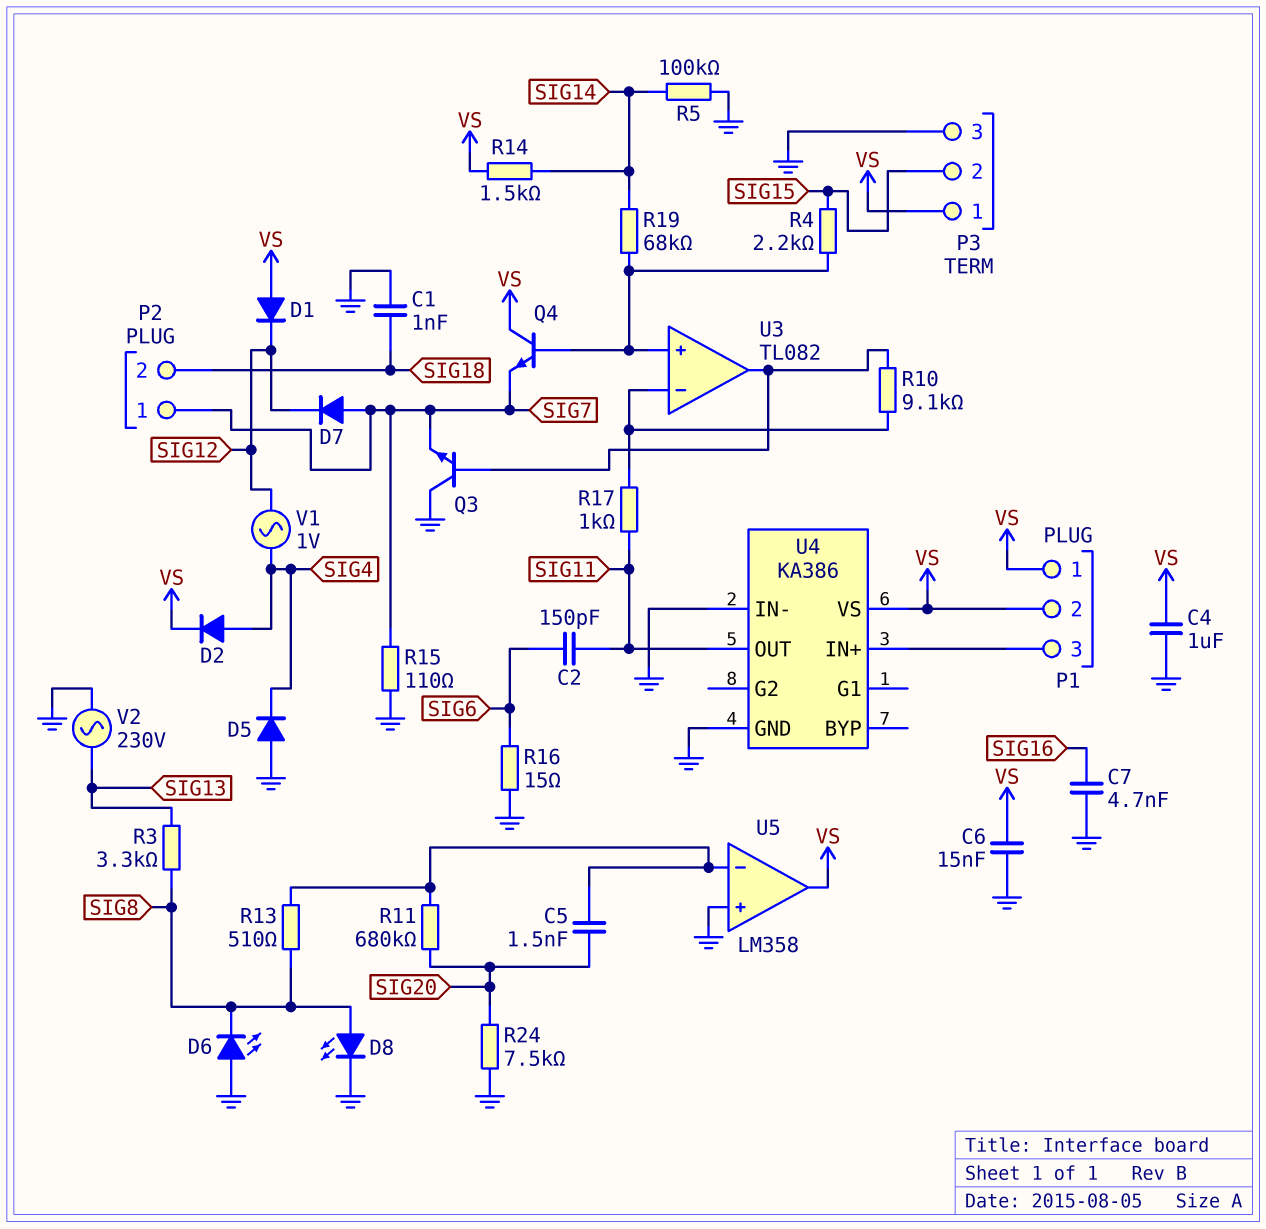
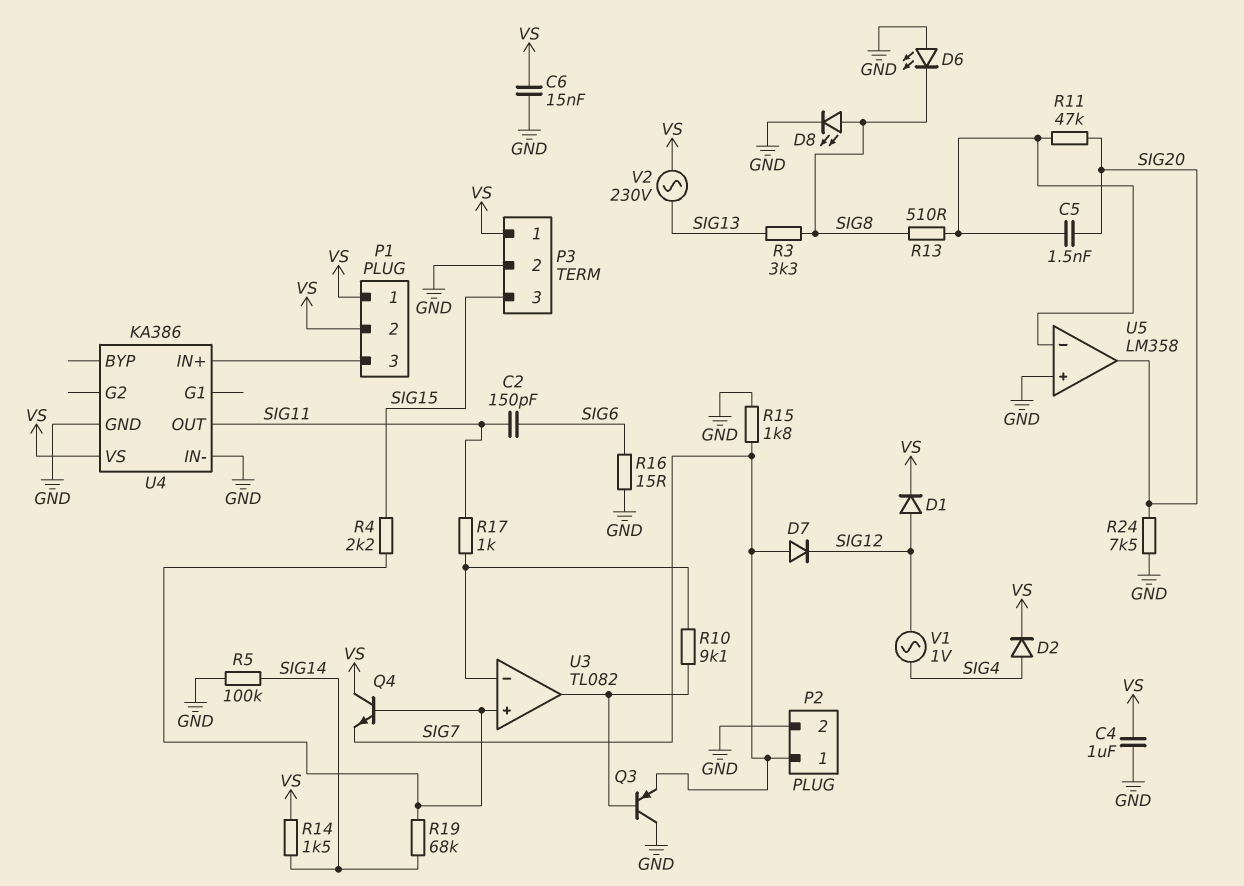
C1: 1nF (GND, SIG18) -> none
C7: 4.7nF (GND, SIG16) -> none
D1: diode (A VS, K SIG12) -> diode (A SIG12, K VS)
D5: diode (A GND, K SIG4) -> none
P2 pin 2: SIG18 -> GND
P3 pin 2: SIG15 -> GND
P3 pin 3: GND -> SIG15
Q3: NPN (B U3/out, C GND, E SIG7) -> PNP (B U3/out, C GND, E SIG7)
R11: 680k (SIG20, U5/in-) -> 47k (SIG20, U5/in-)
R15: 110 (GND, SIG7) -> 1.8k (GND, SIG7)
U5 pin out: VS -> SIG20
V2: AC 230V (GND, SIG13) -> AC 230V (SIG13, VS)

